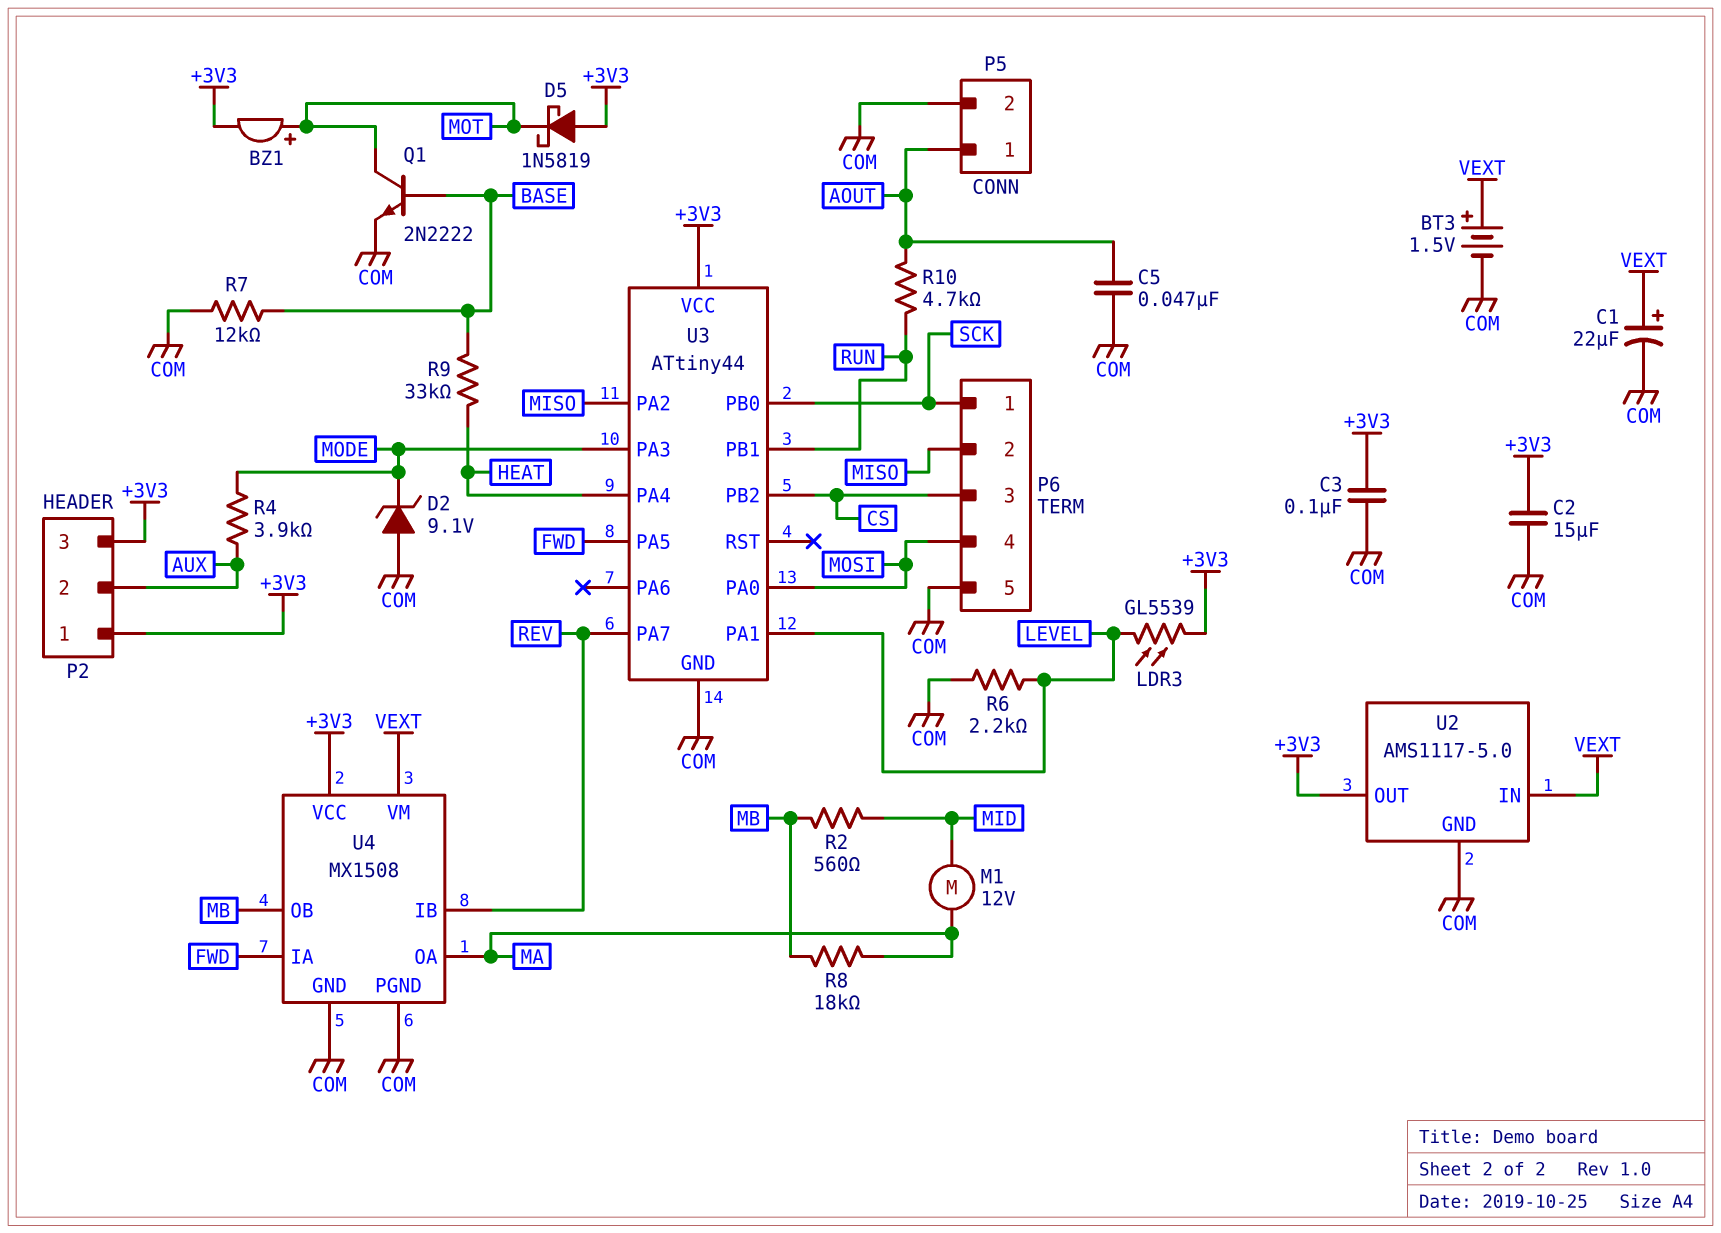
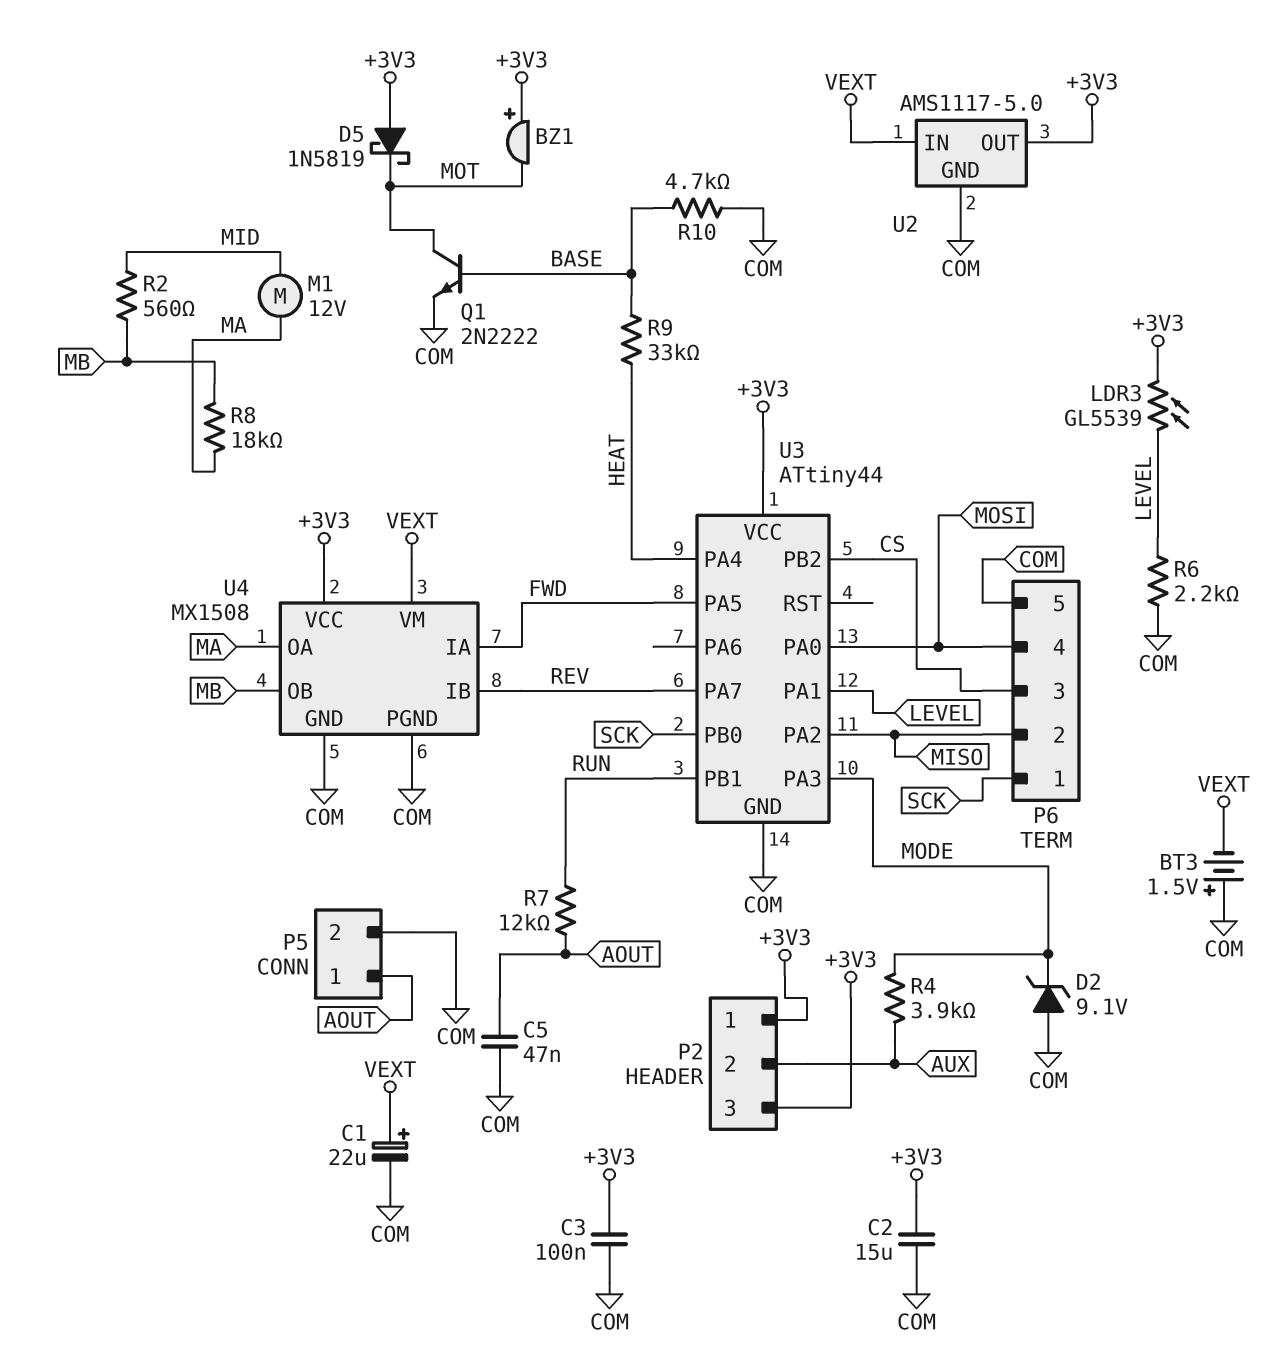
BT3: 1.5V (plus VEXT, minus COM) -> 1.5V (plus COM, minus VEXT)
BZ1: buzzer (plus MOT, minus +3V3) -> buzzer (plus +3V3, minus MOT)
R7: 12k (BASE, COM) -> 12k (AOUT, RUN)
R10: 4.7k (AOUT, RUN) -> 4.7k (BASE, COM)

